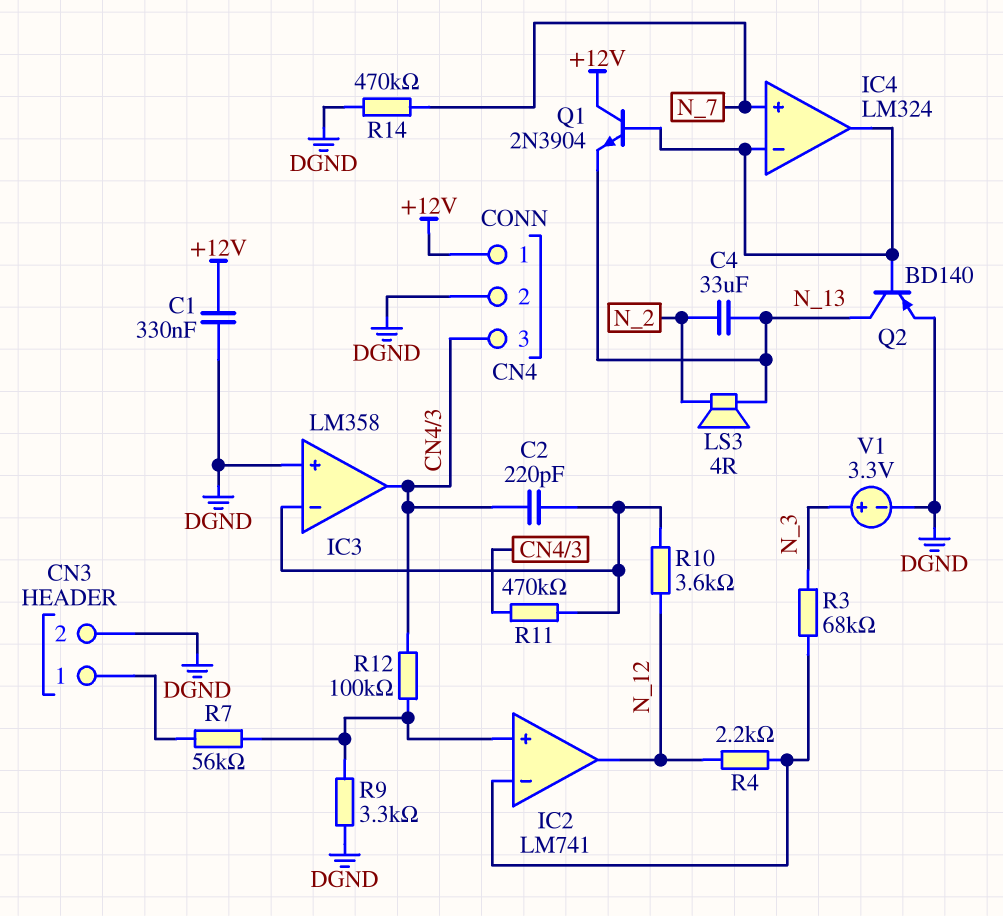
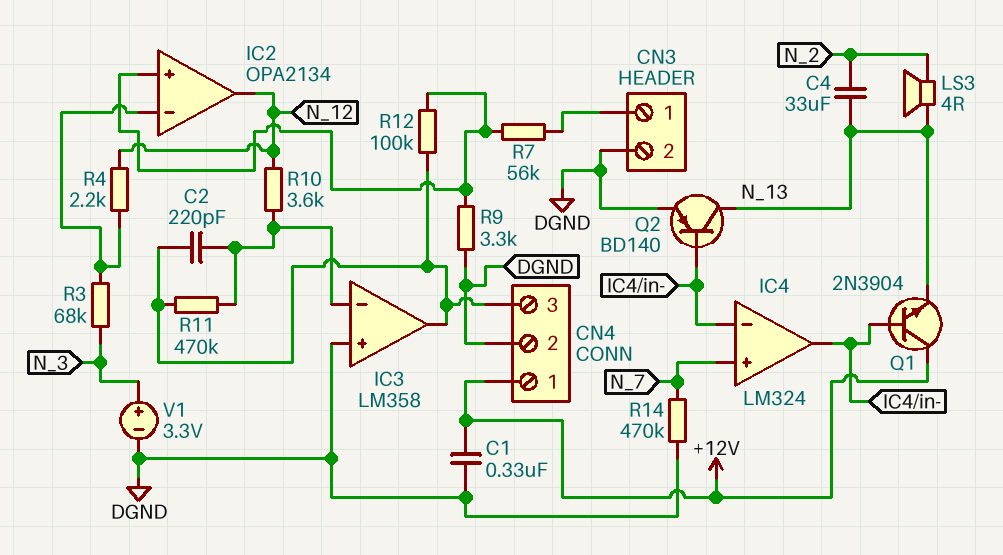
IC2: LM741 -> OPA2134

